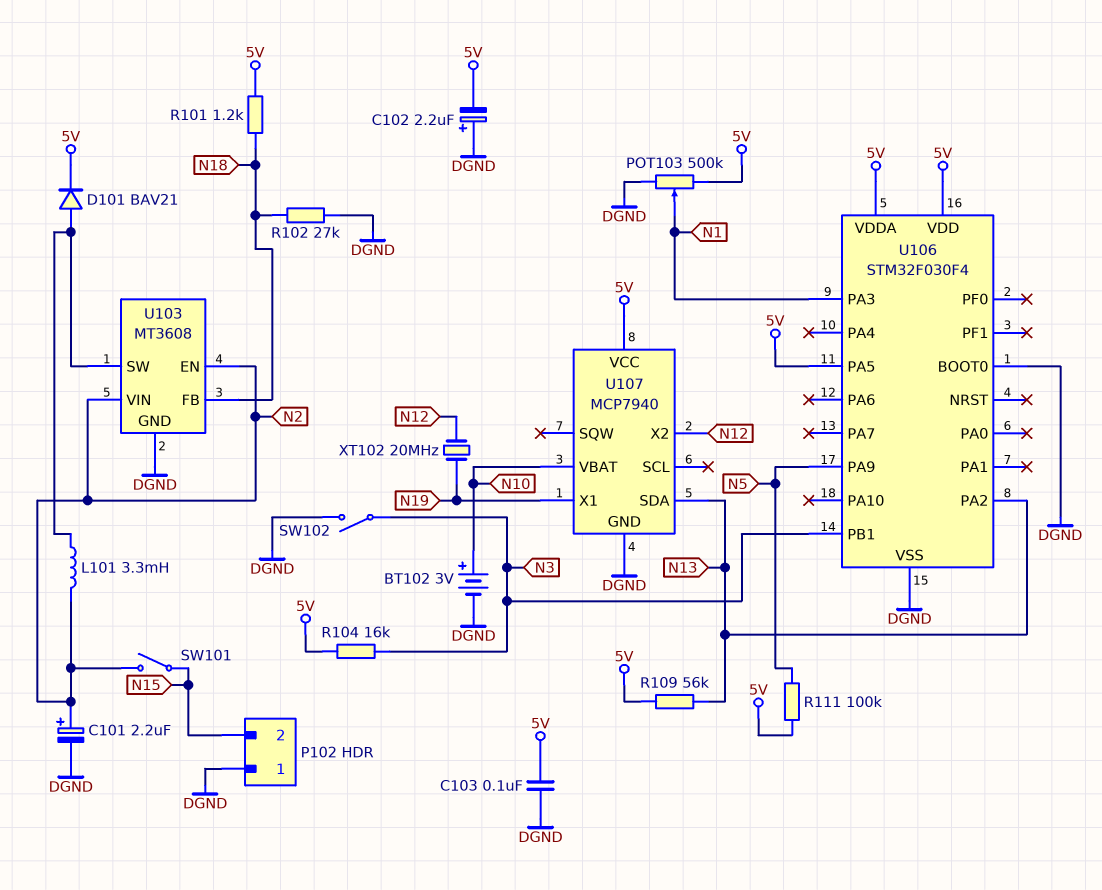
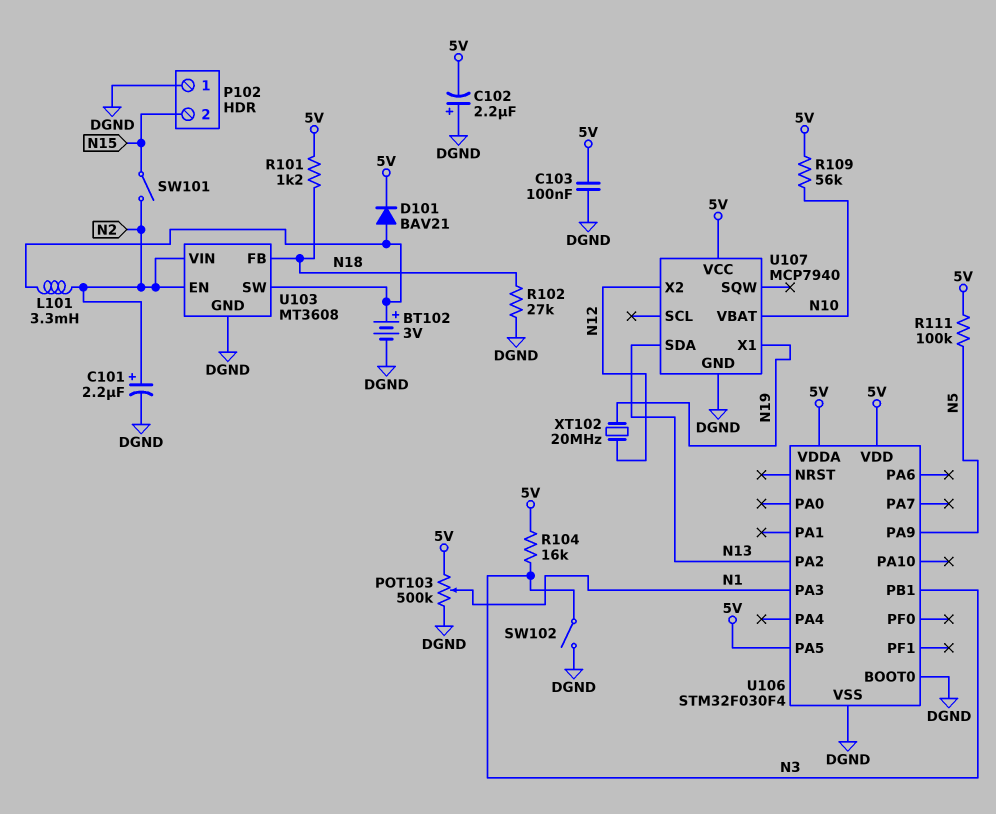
BT102: 3V (plus N10, minus DGND) -> 3V (plus U103/SW, minus DGND)
R109: 56k (5V, N13) -> 56k (5V, N10)

